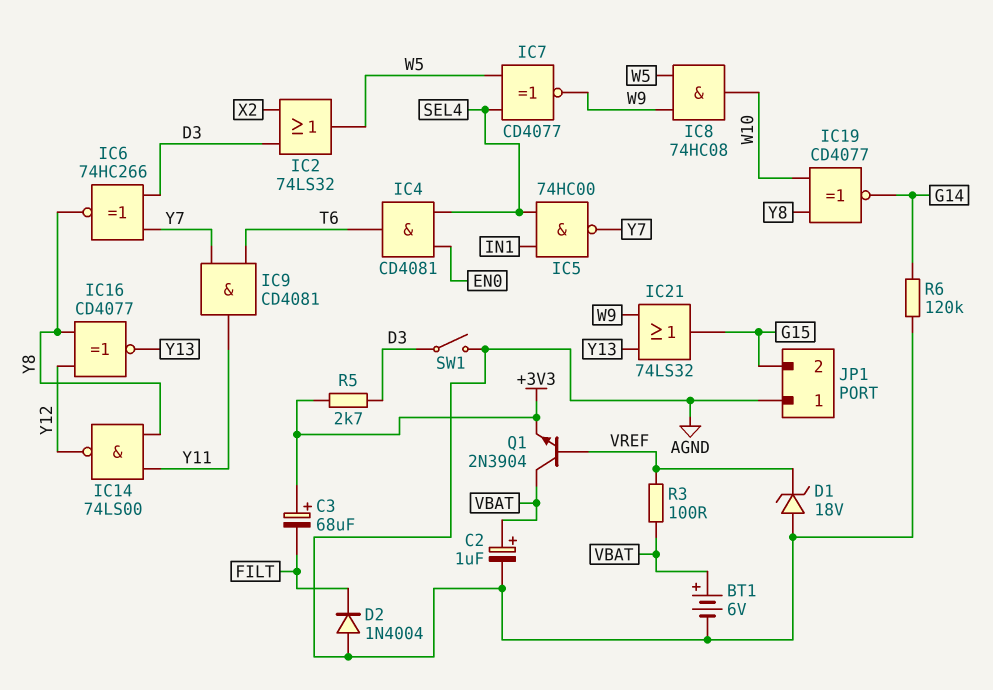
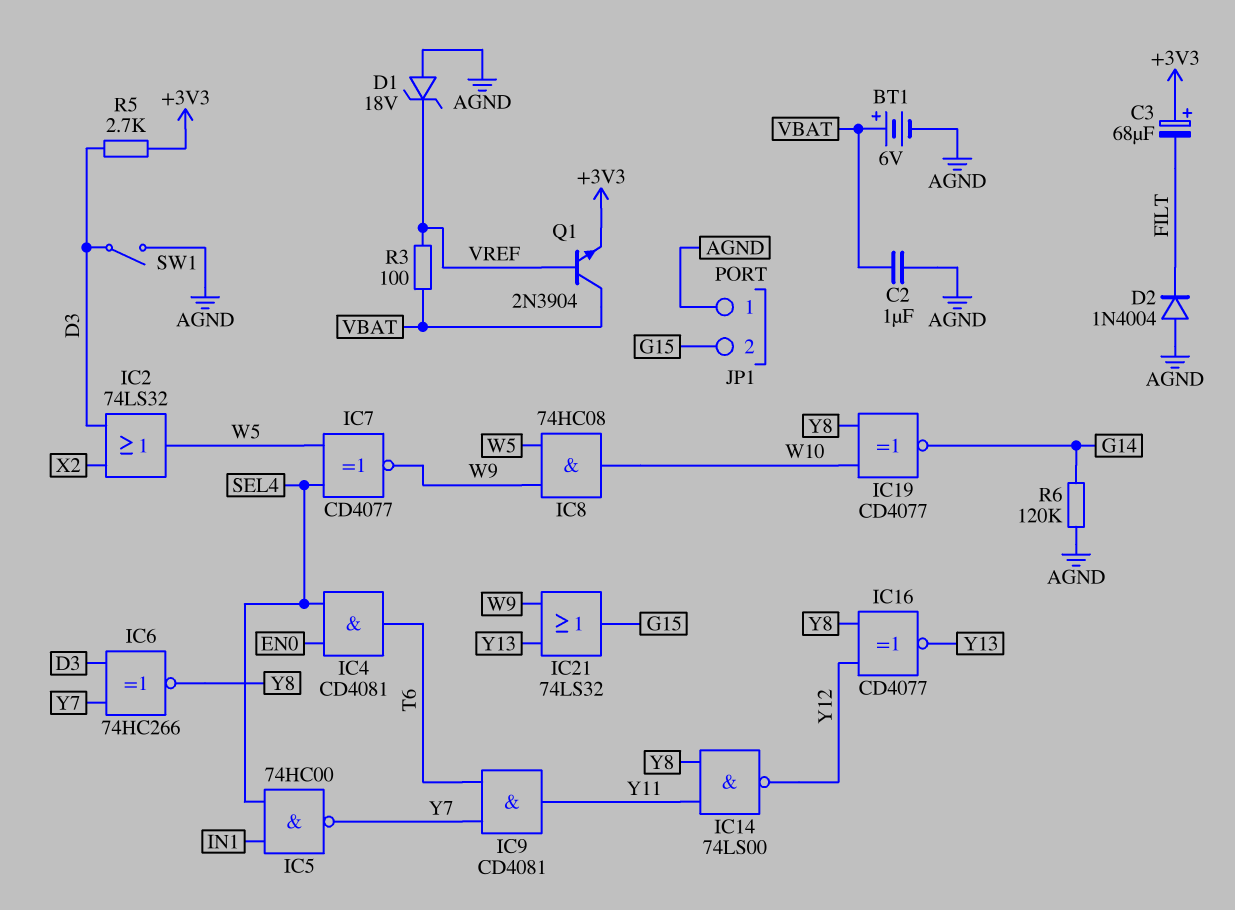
C2: 1uF (plus VBAT, minus AGND) -> 1uF (AGND, VBAT)

